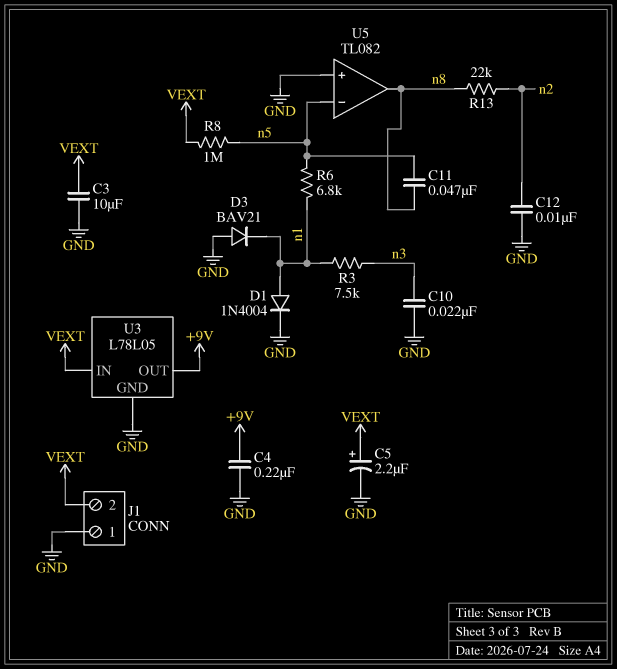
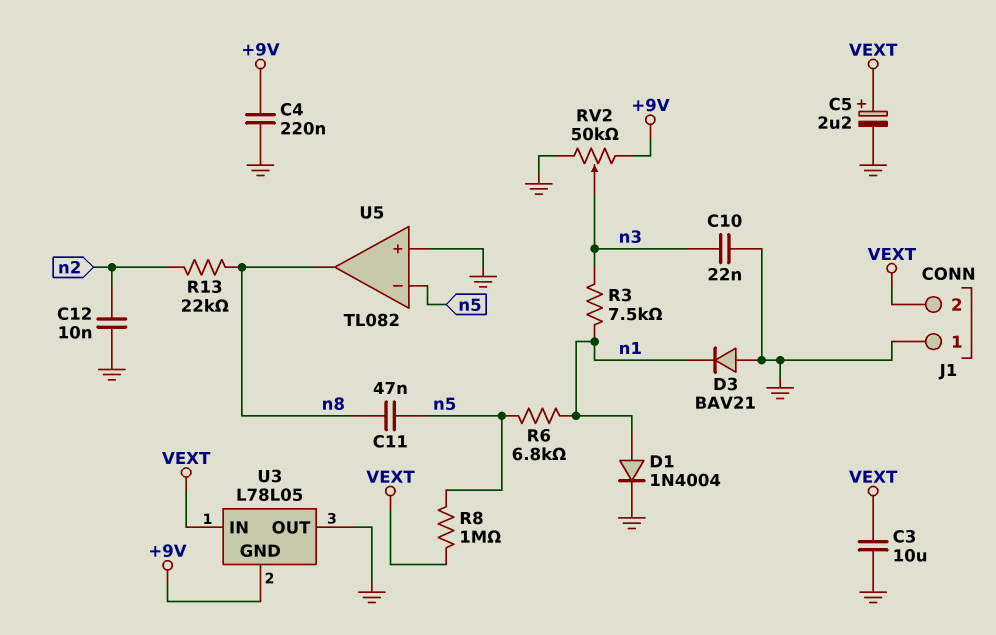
RV2: none -> 50k (+9V, GND, wiper n3)
U3 pin GND: GND -> +9V
U3 pin OUT: +9V -> GND

